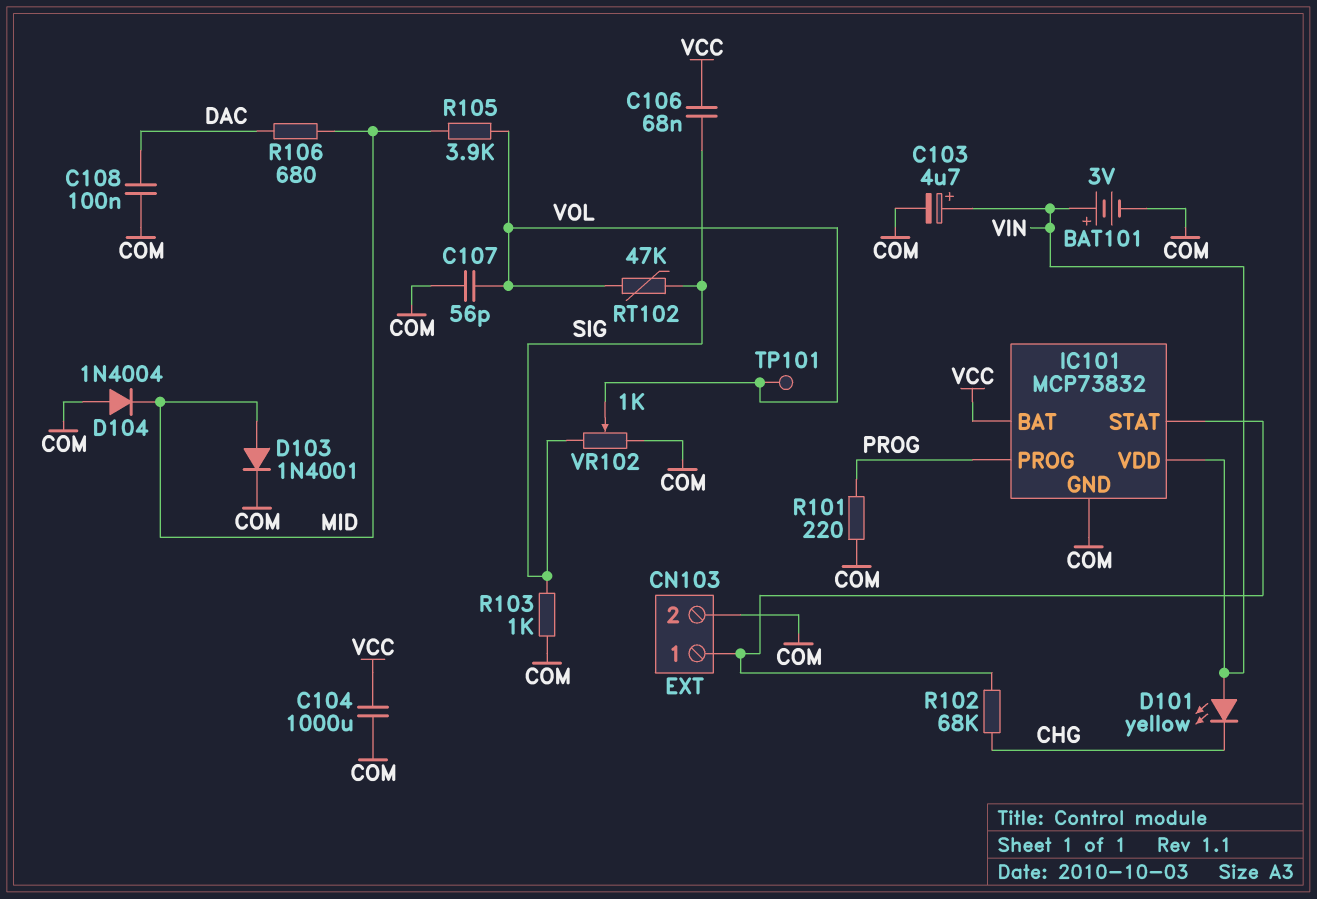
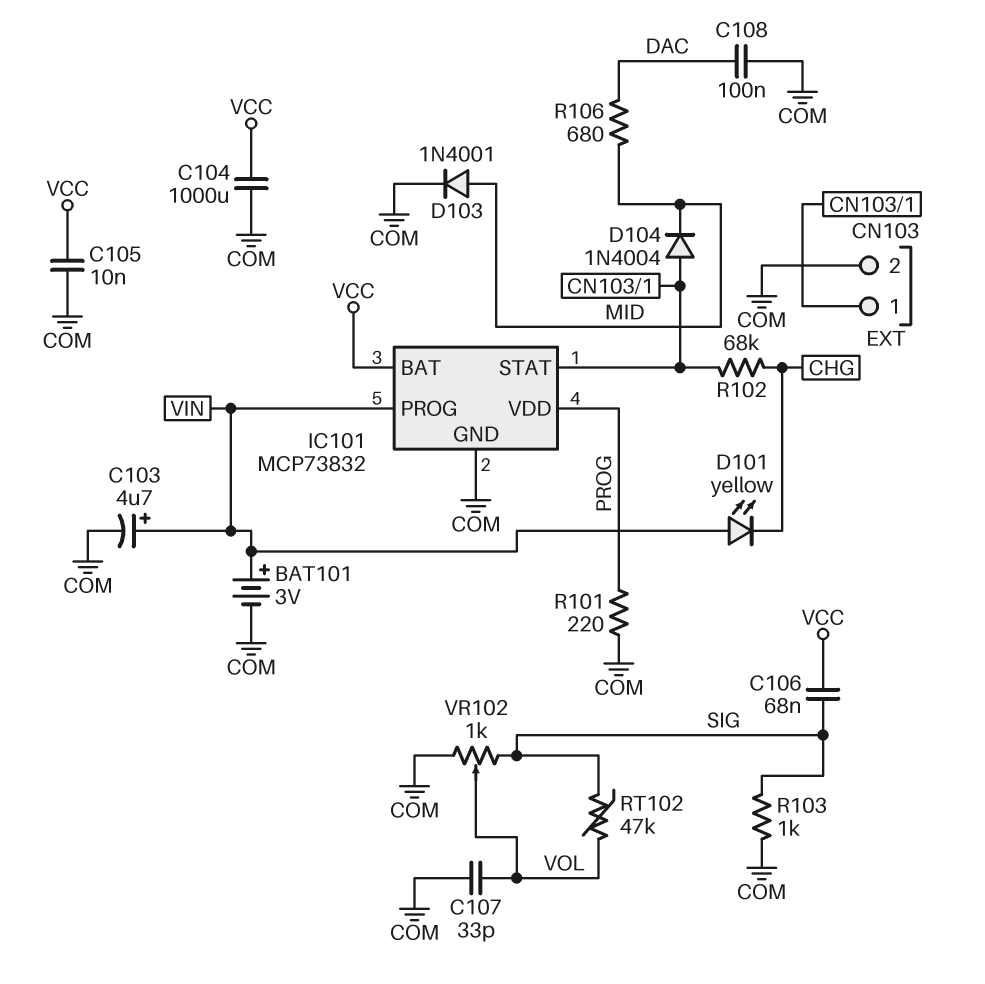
C105: none -> 10nF (COM, VCC)
C107: 56pF (COM, VOL) -> 33pF (COM, VOL)
D104: diode 1N4004 (A COM, K MID) -> diode 1N4004 (A CN103/1, K MID)
IC101 pin PROG: PROG -> VIN
IC101 pin VDD: VIN -> PROG
R105: 3.9k (MID, VOL) -> none
TP101: test point (VOL) -> none

